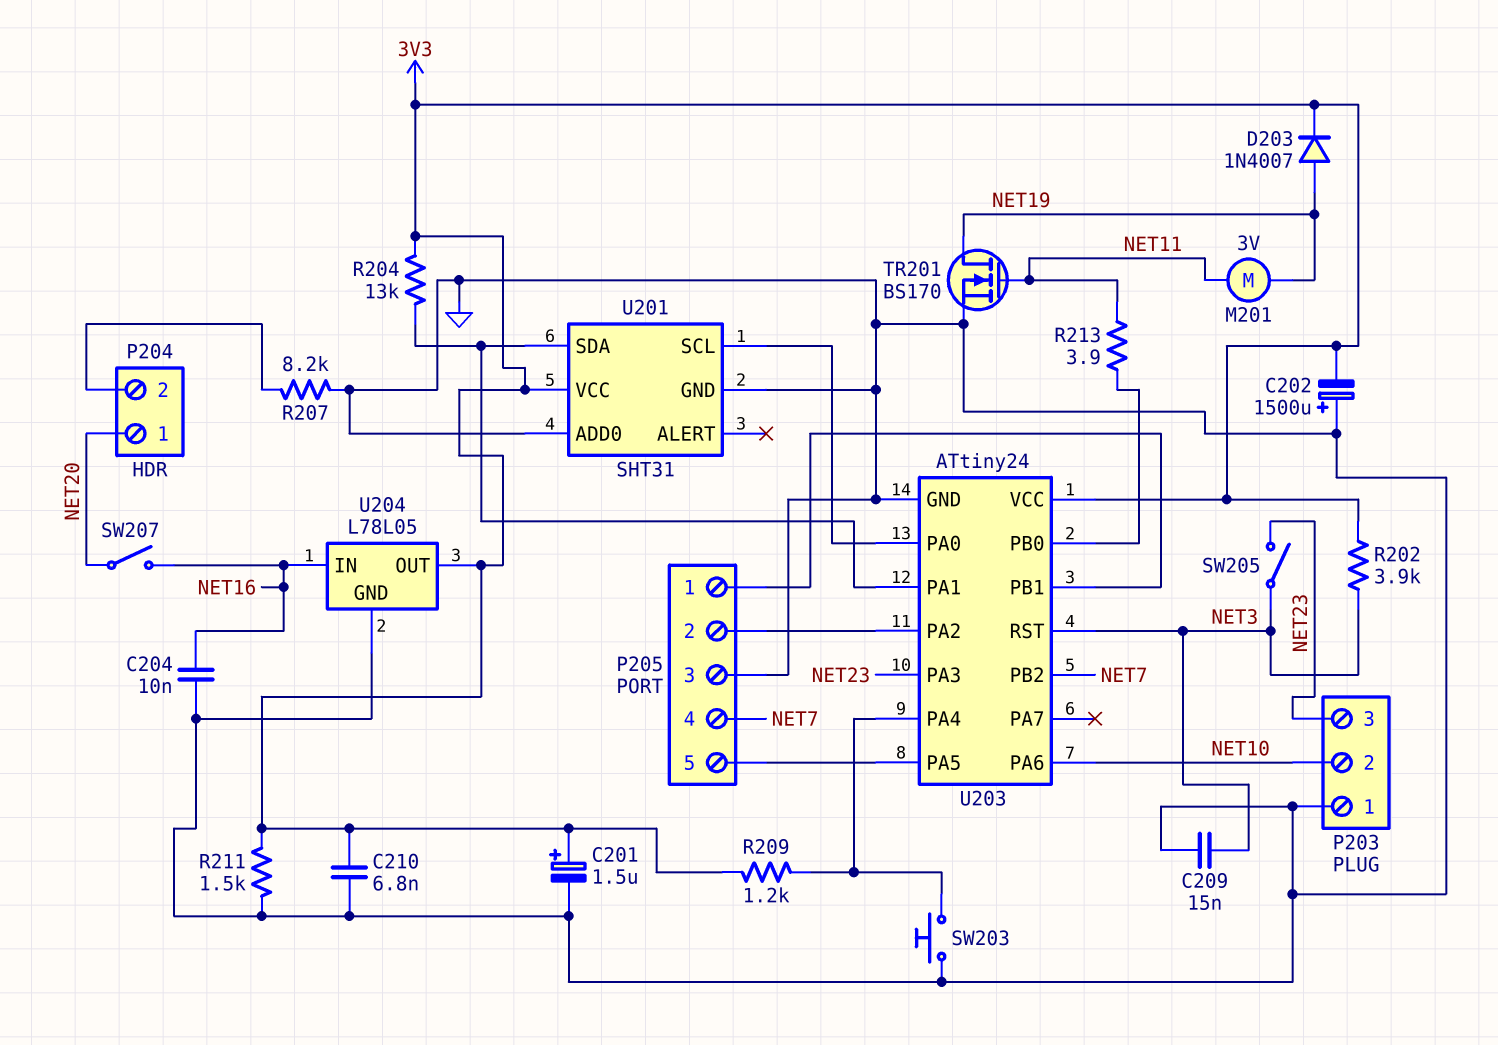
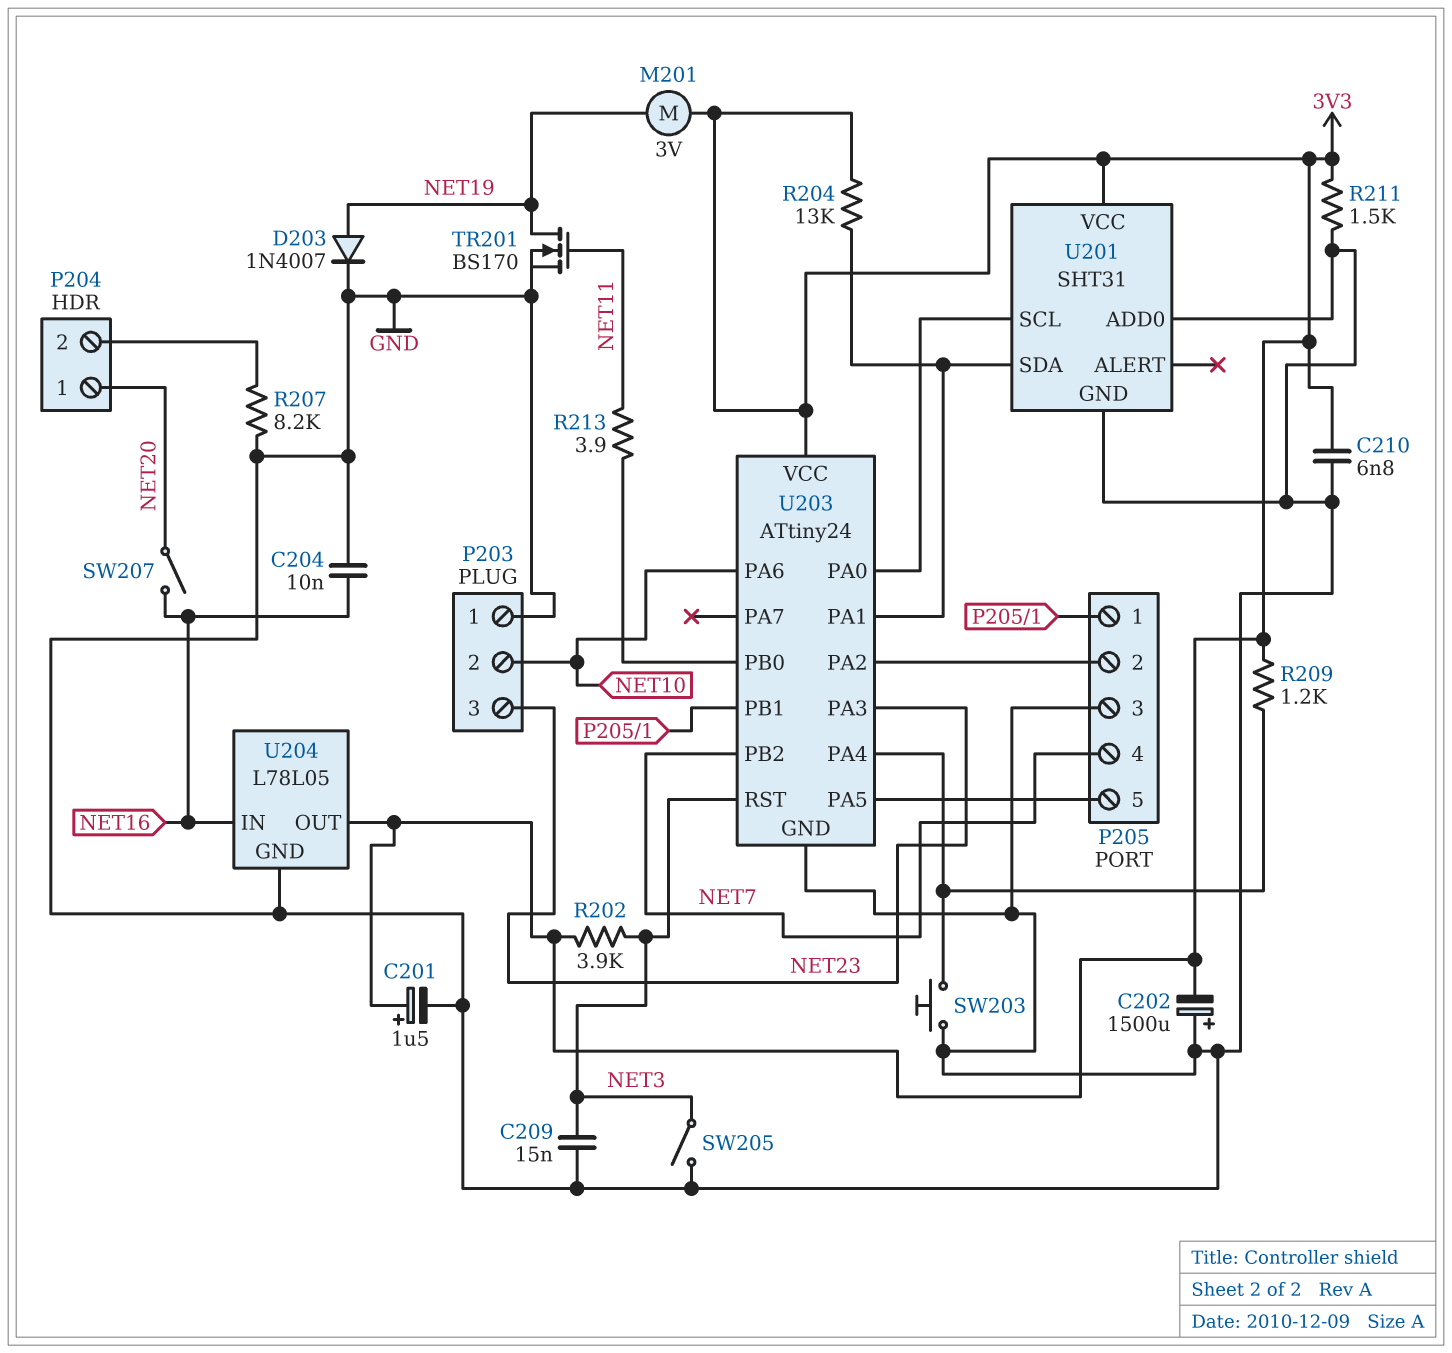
D203: diode 1N4007 (A NET19, K 3V3) -> diode 1N4007 (A NET19, K GND)
M201: motor 3V (NET11, NET19) -> motor 3V (3V3, NET19)
SW205: switch (NET3, NET23) -> switch (GND, NET3)

